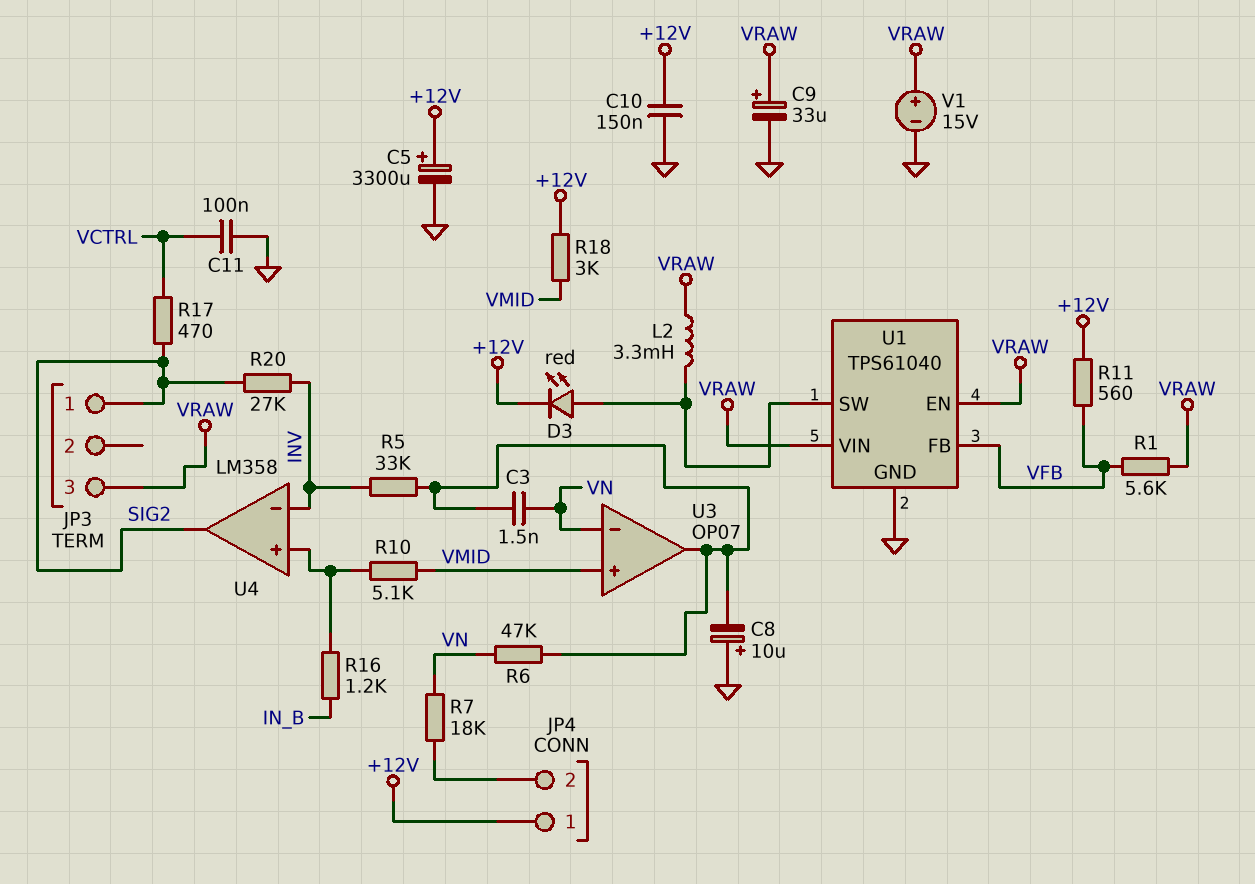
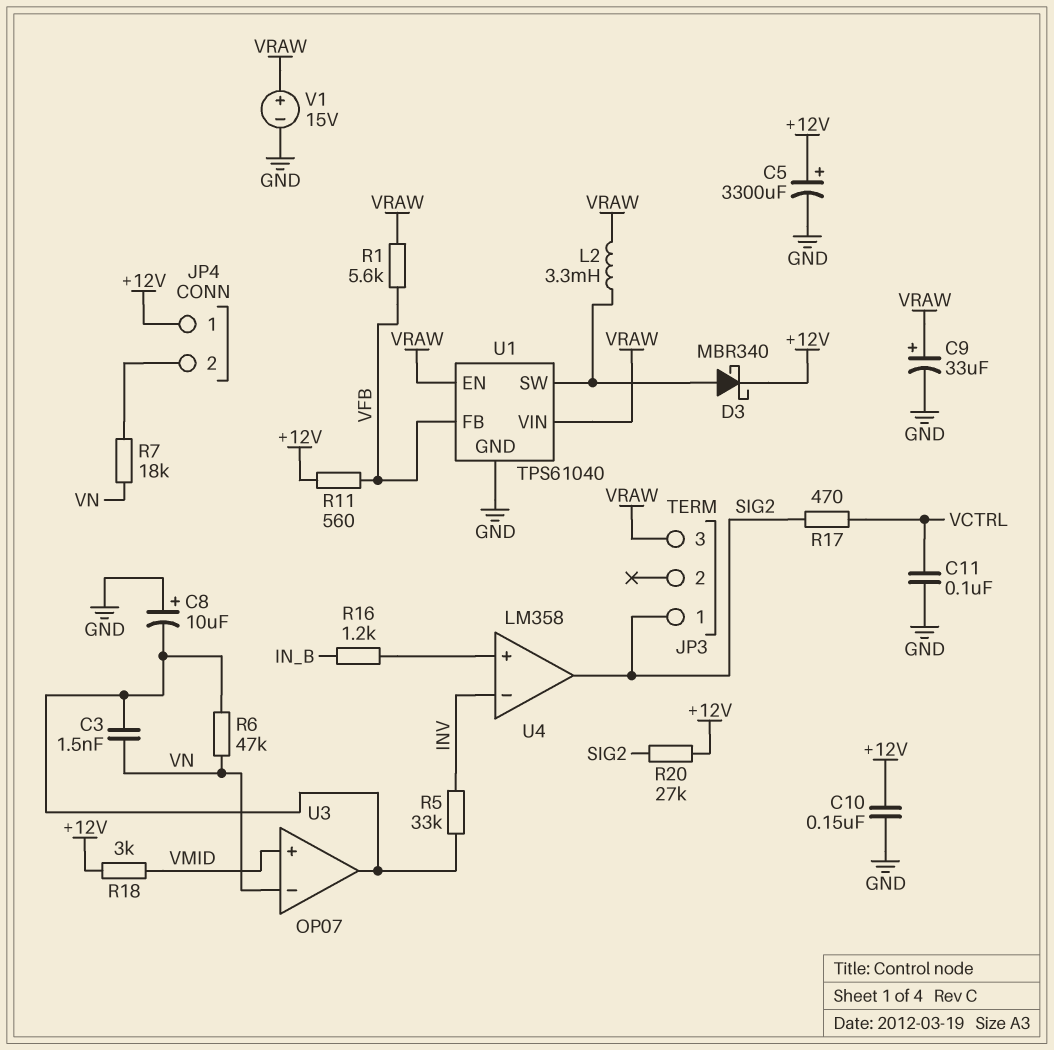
D3: LED red (A U1/SW, K +12V) -> schottky MBR340 (A U1/SW, K +12V)
R10: 5.1k (U4/in+, VMID) -> none
R20: 27k (INV, SIG2) -> 27k (+12V, SIG2)

